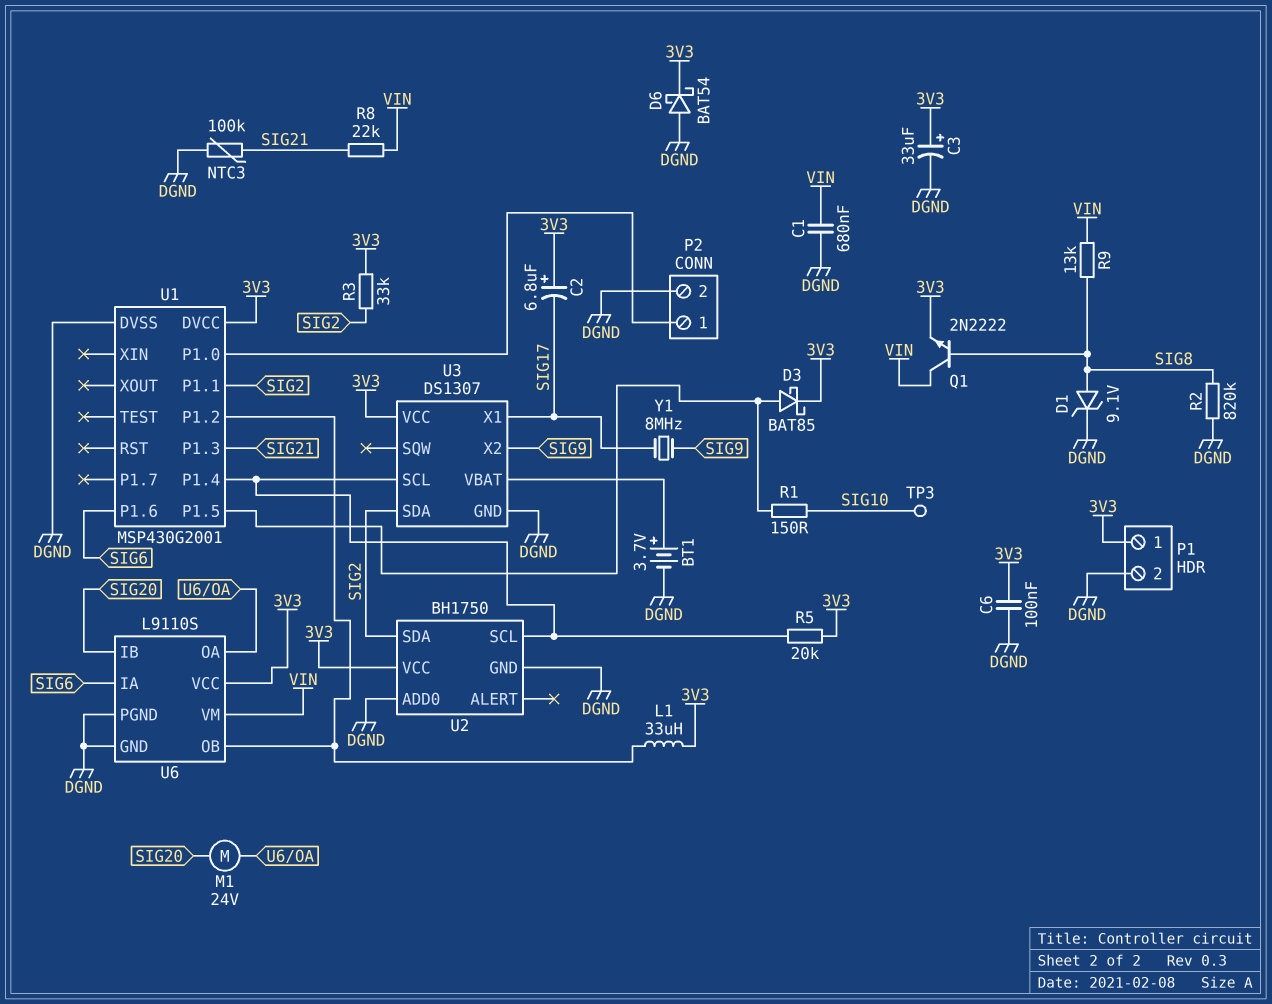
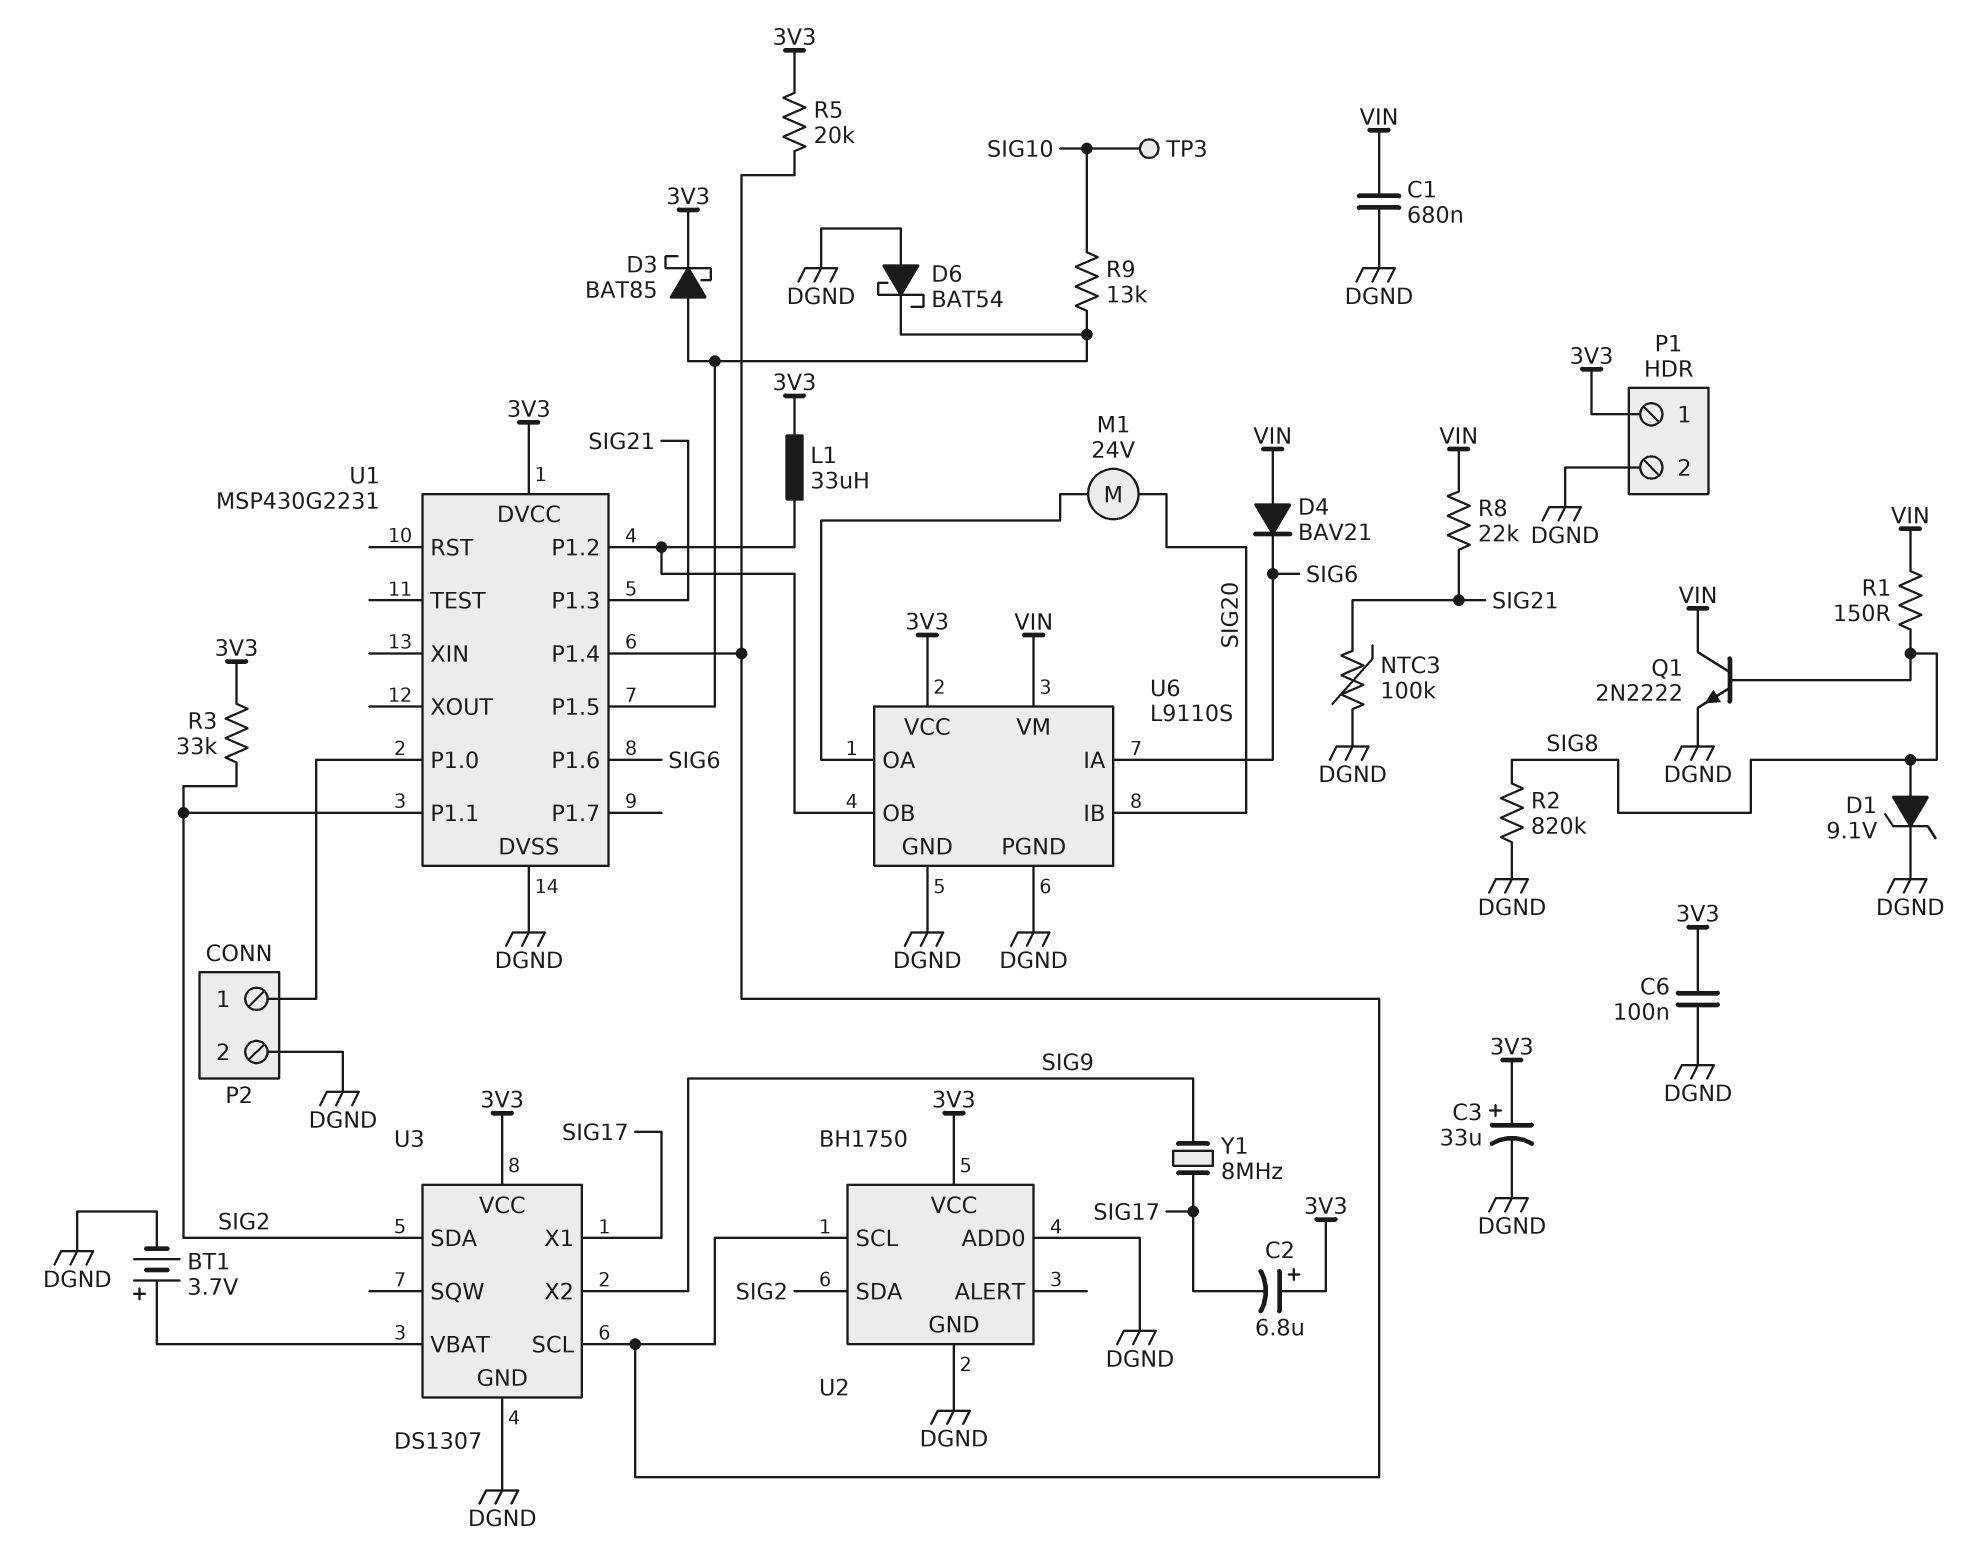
D4: none -> diode BAV21 (A VIN, K SIG6)
D6: schottky BAT54 (A DGND, K 3V3) -> schottky BAT54 (A DGND, K U1/P1.5)
Q1: NPN 2N2222 (B SIG8, C VIN, E 3V3) -> NPN 2N2222 (B SIG8, C VIN, E DGND)
R1: 150 (SIG10, U1/P1.5) -> 150 (SIG8, VIN)
R9: 13k (SIG8, VIN) -> 13k (SIG10, U1/P1.5)
U1: MSP430G2001 -> MSP430G2231

